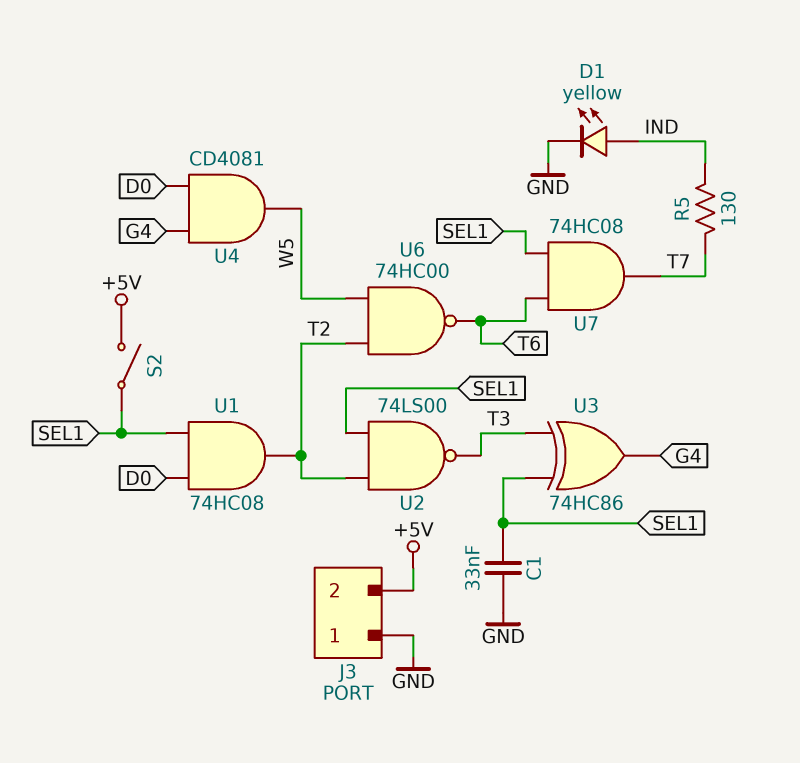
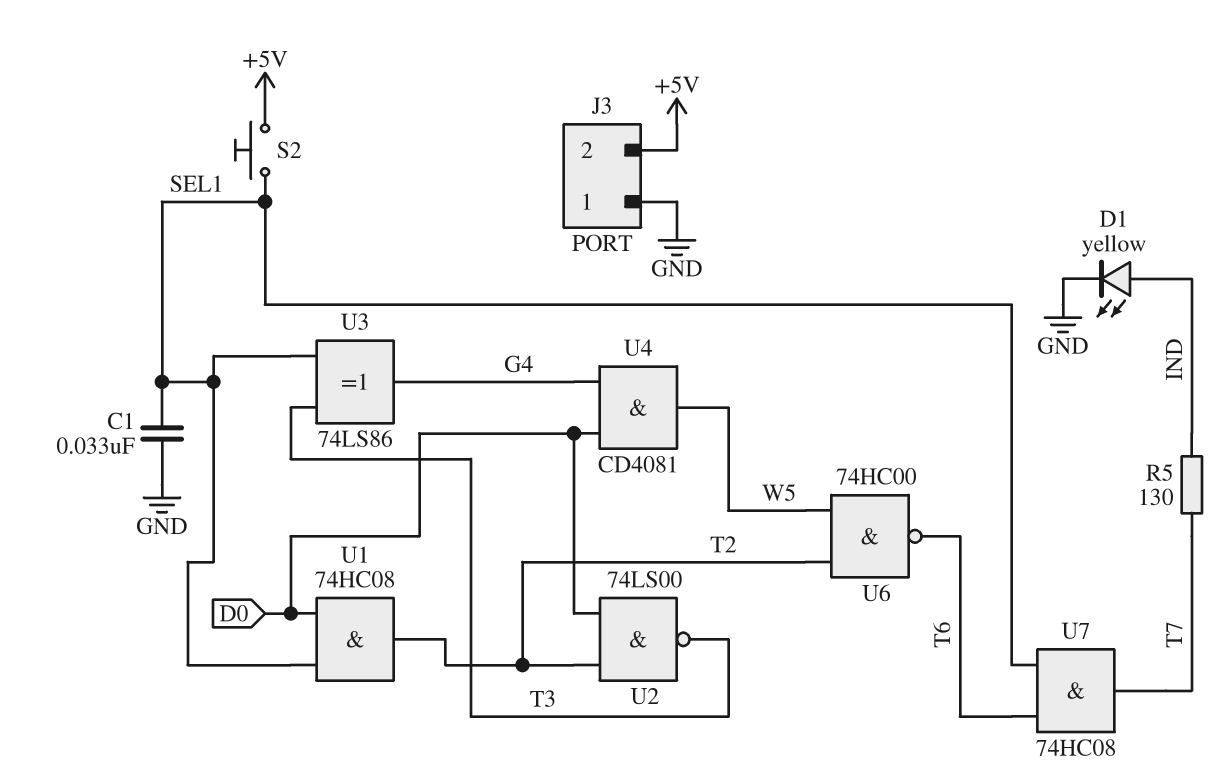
S2: switch (+5V, SEL1) -> button (+5V, SEL1)
U2: NAND 74LS00 (in SEL1, in T2, out T3) -> NAND 74LS00 (in D0, in T2, out T3)
U3: XOR 74HC86 (in SEL1, in T3, out G4) -> XOR 74LS86 (in SEL1, in T3, out G4)

